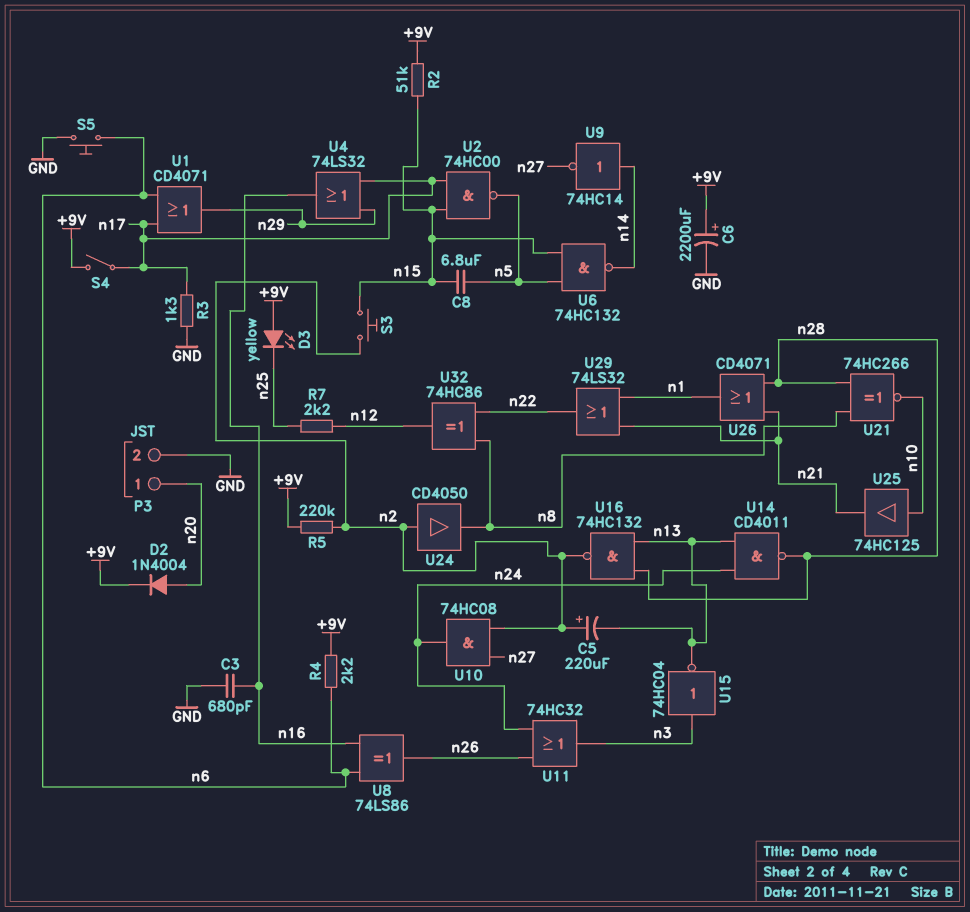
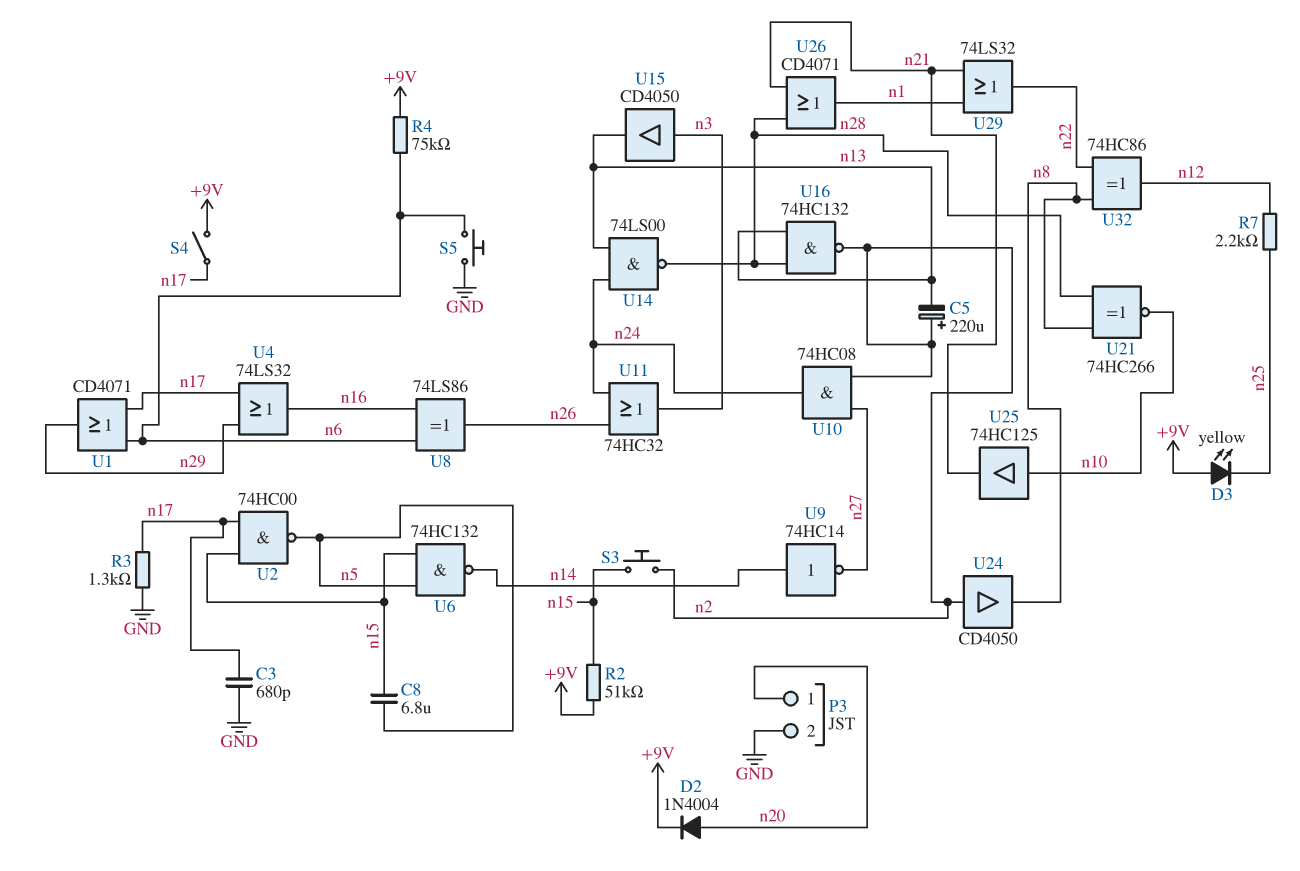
C3: 680pF (GND, n16) -> 680pF (GND, n17)
C6: 2200uF (plus +9V, minus GND) -> none
R4: 2.2k (+9V, n6) -> 75k (+9V, n6)
R5: 220k (+9V, n2) -> none
U14: NAND CD4011 (in n13, in n24, out n28) -> NAND 74LS00 (in n13, in n24, out n28)
U15: NOT 74HC04 (in n3, out n13) -> buffer CD4050 (in n3, out n13)

